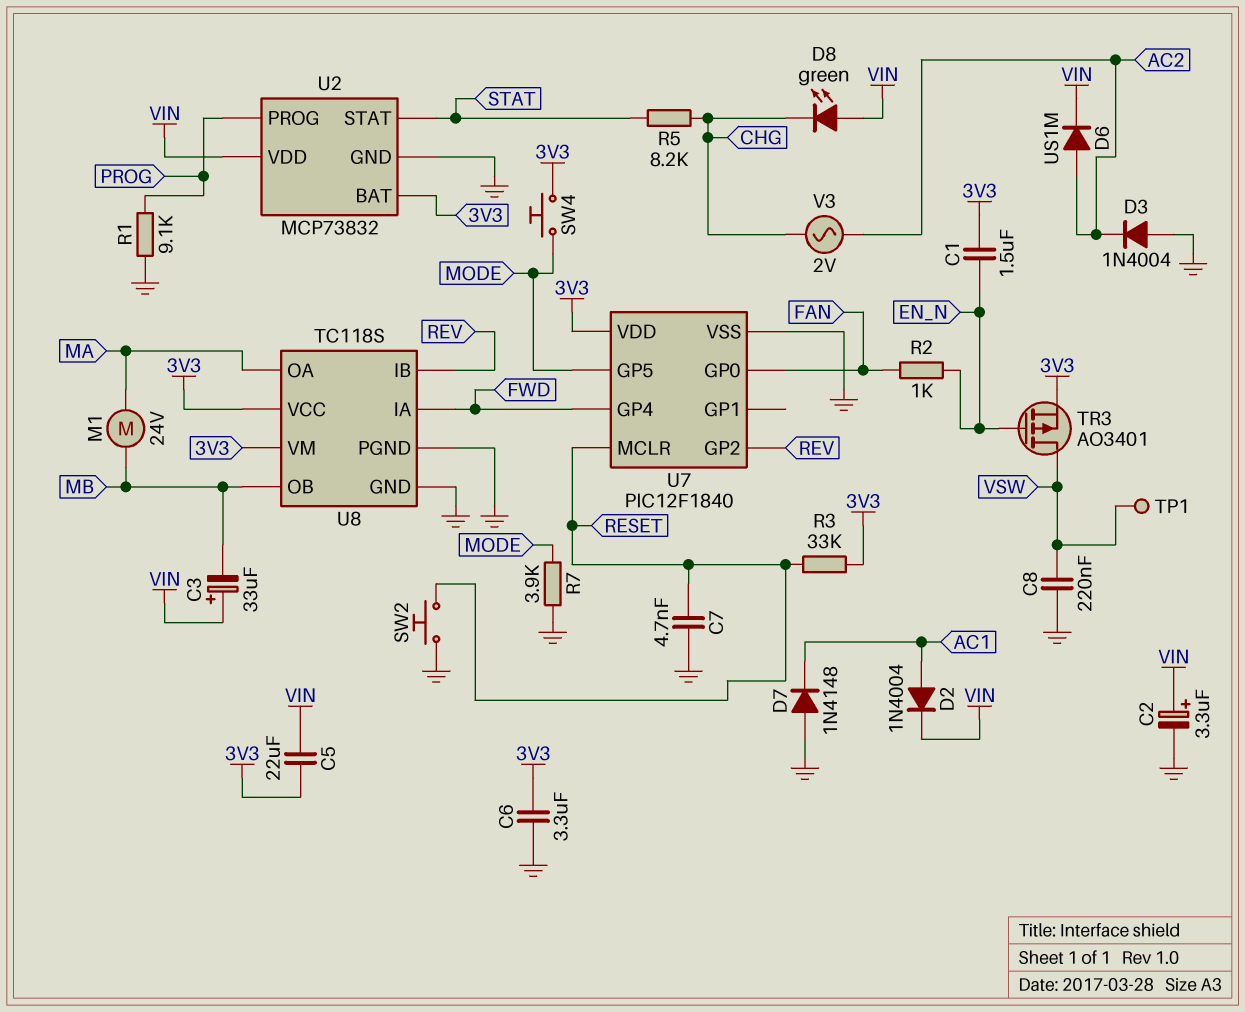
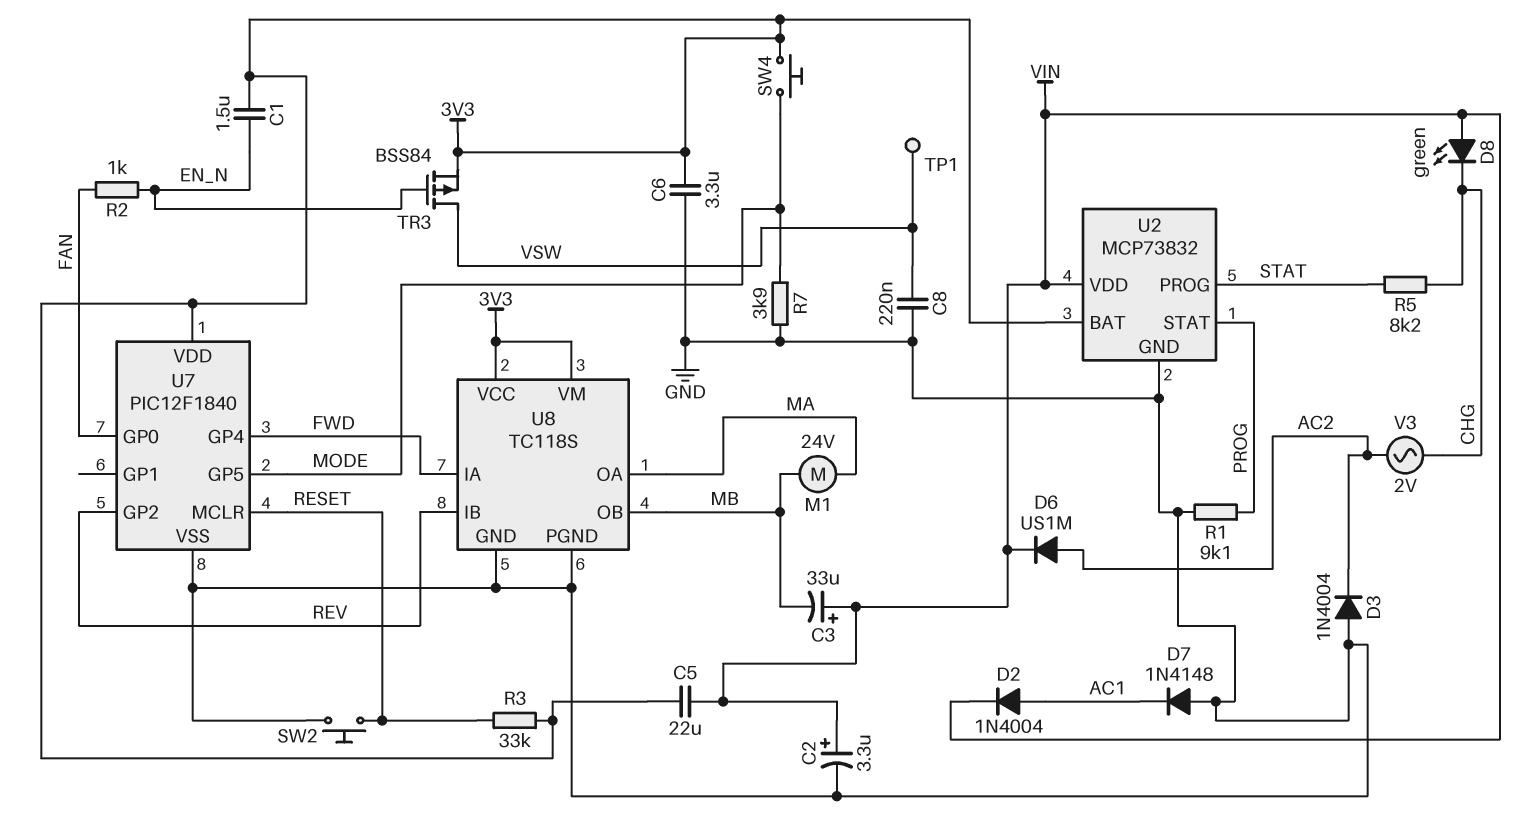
C7: 4.7nF (GND, RESET) -> none
TR3: PMOS AO3401 (G EN_N, D VSW, S 3V3) -> PMOS BSS84 (G EN_N, D VSW, S 3V3)
U2 pin PROG: PROG -> STAT
U2 pin STAT: STAT -> PROG

